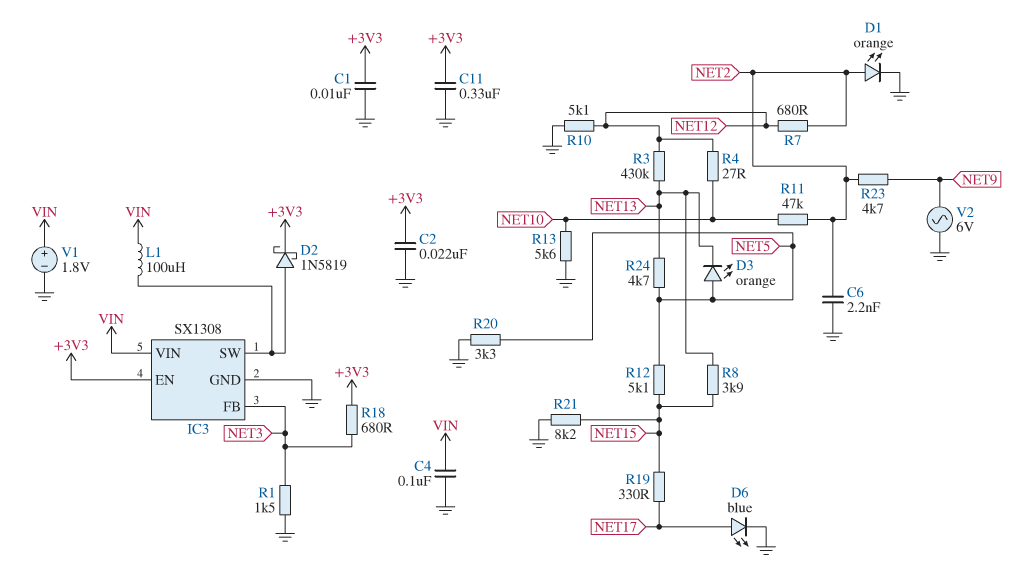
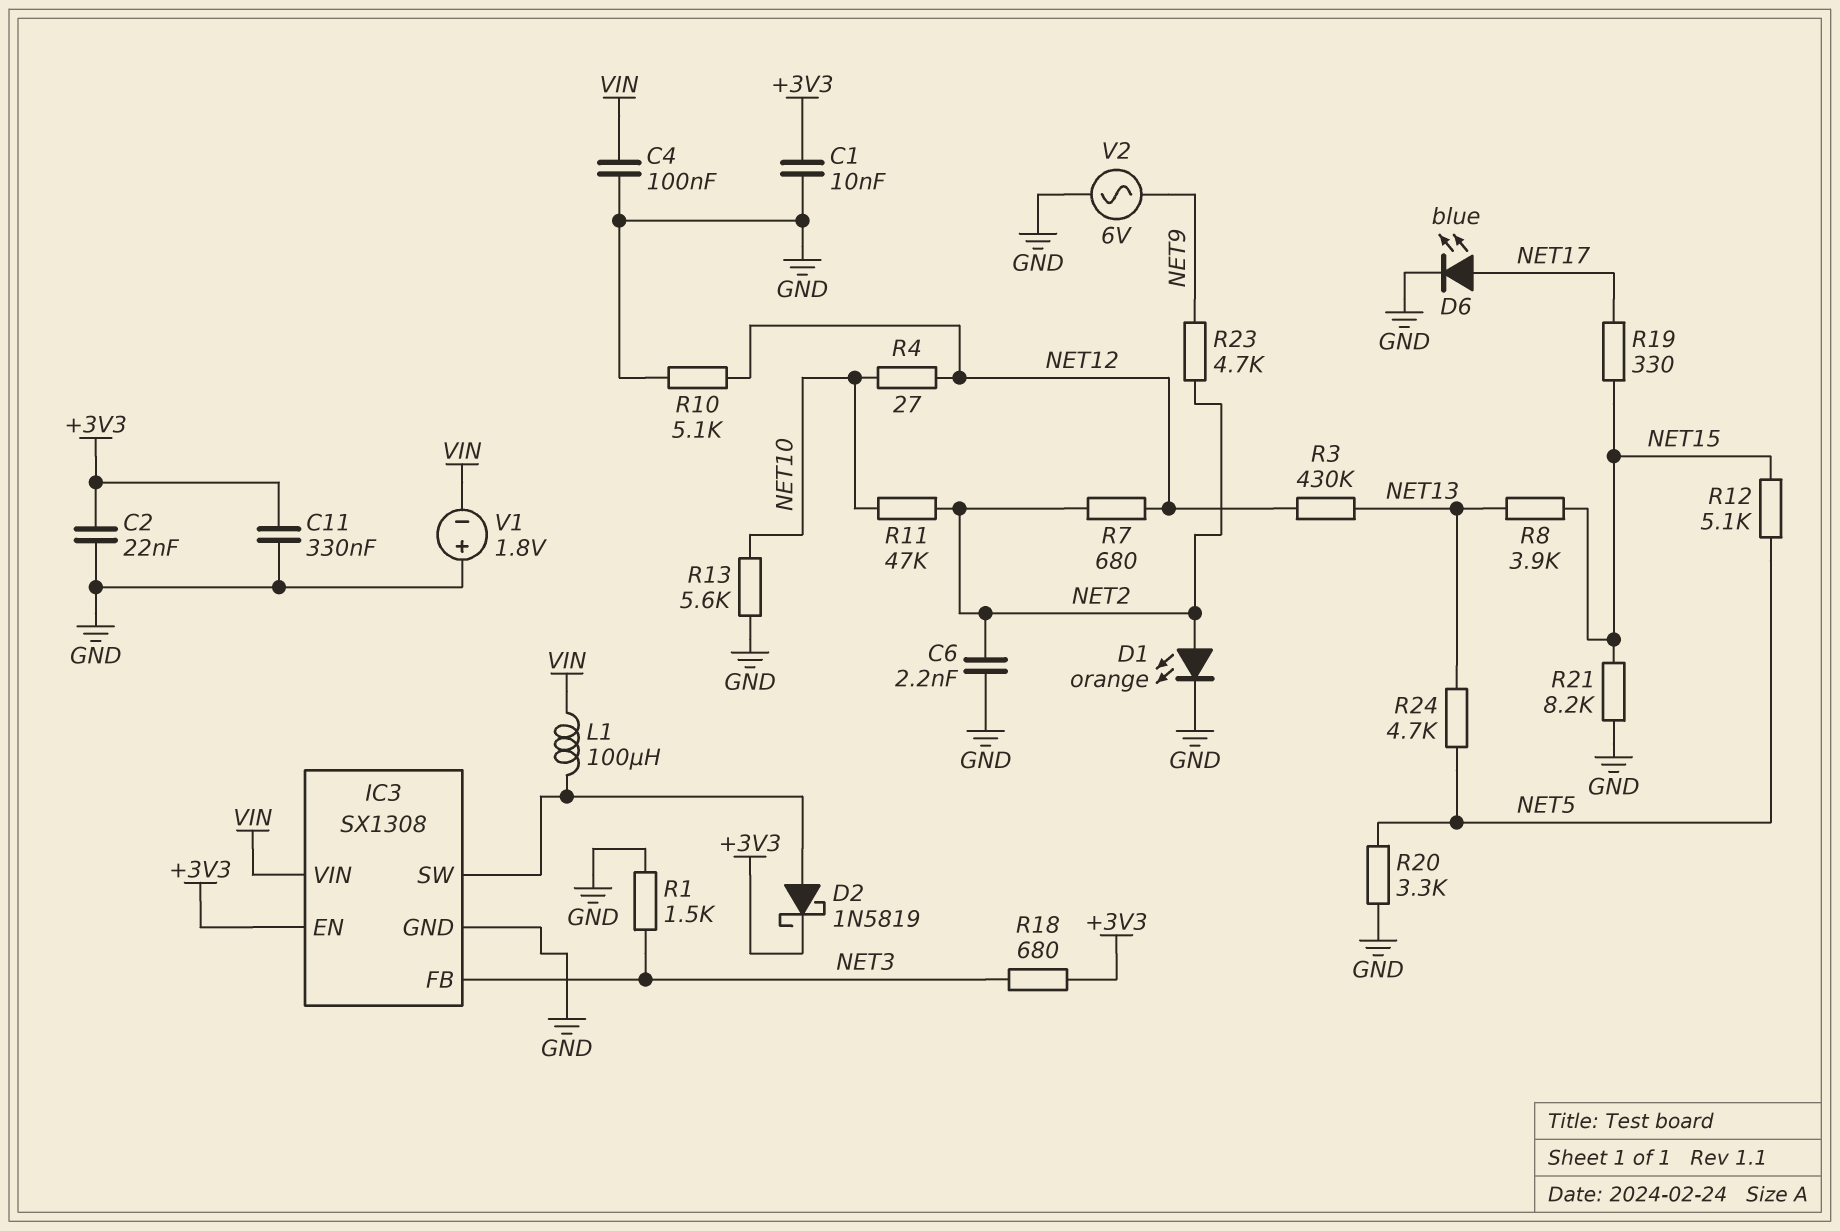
D3: LED orange (A NET5, K NET13) -> none
V1: 1.8V (plus VIN, minus GND) -> 1.8V (plus GND, minus VIN)

